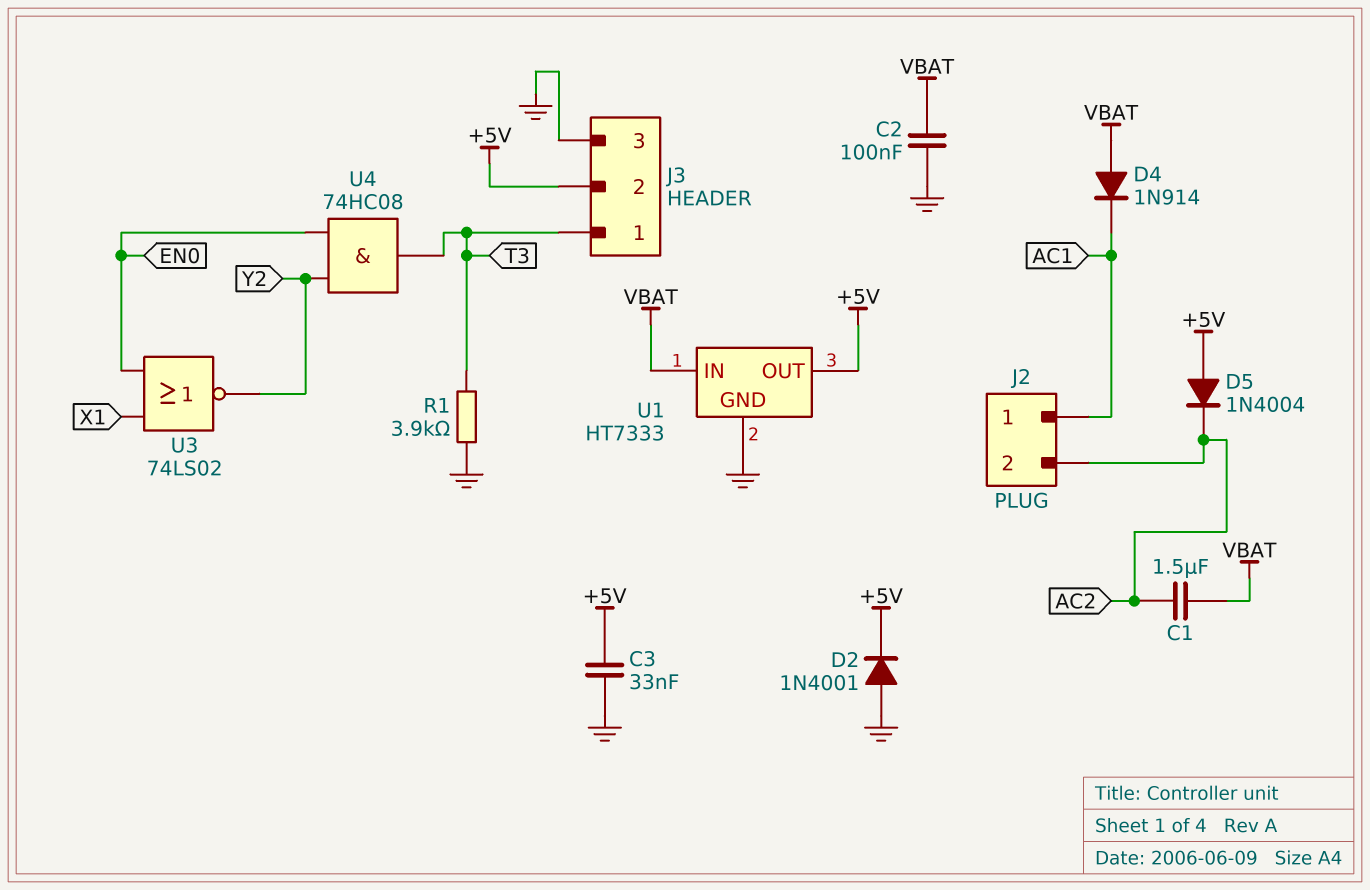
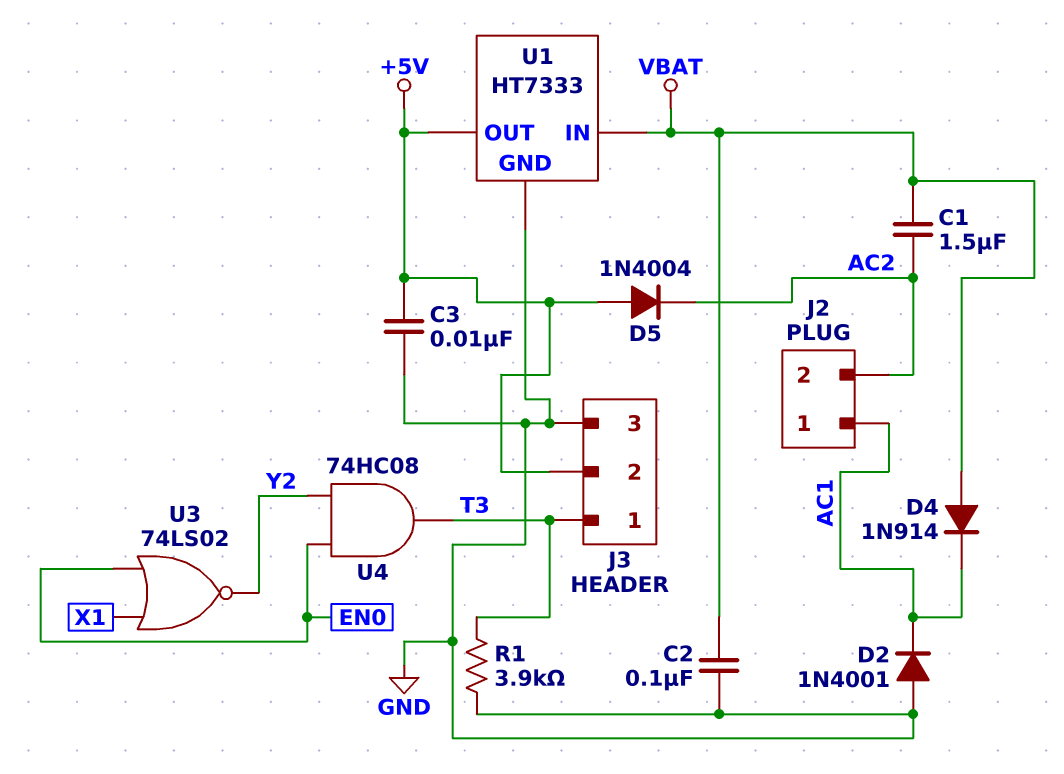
C3: 33nF (+5V, GND) -> 10nF (+5V, GND)
D2: diode 1N4001 (A GND, K +5V) -> diode 1N4001 (A GND, K AC1)

